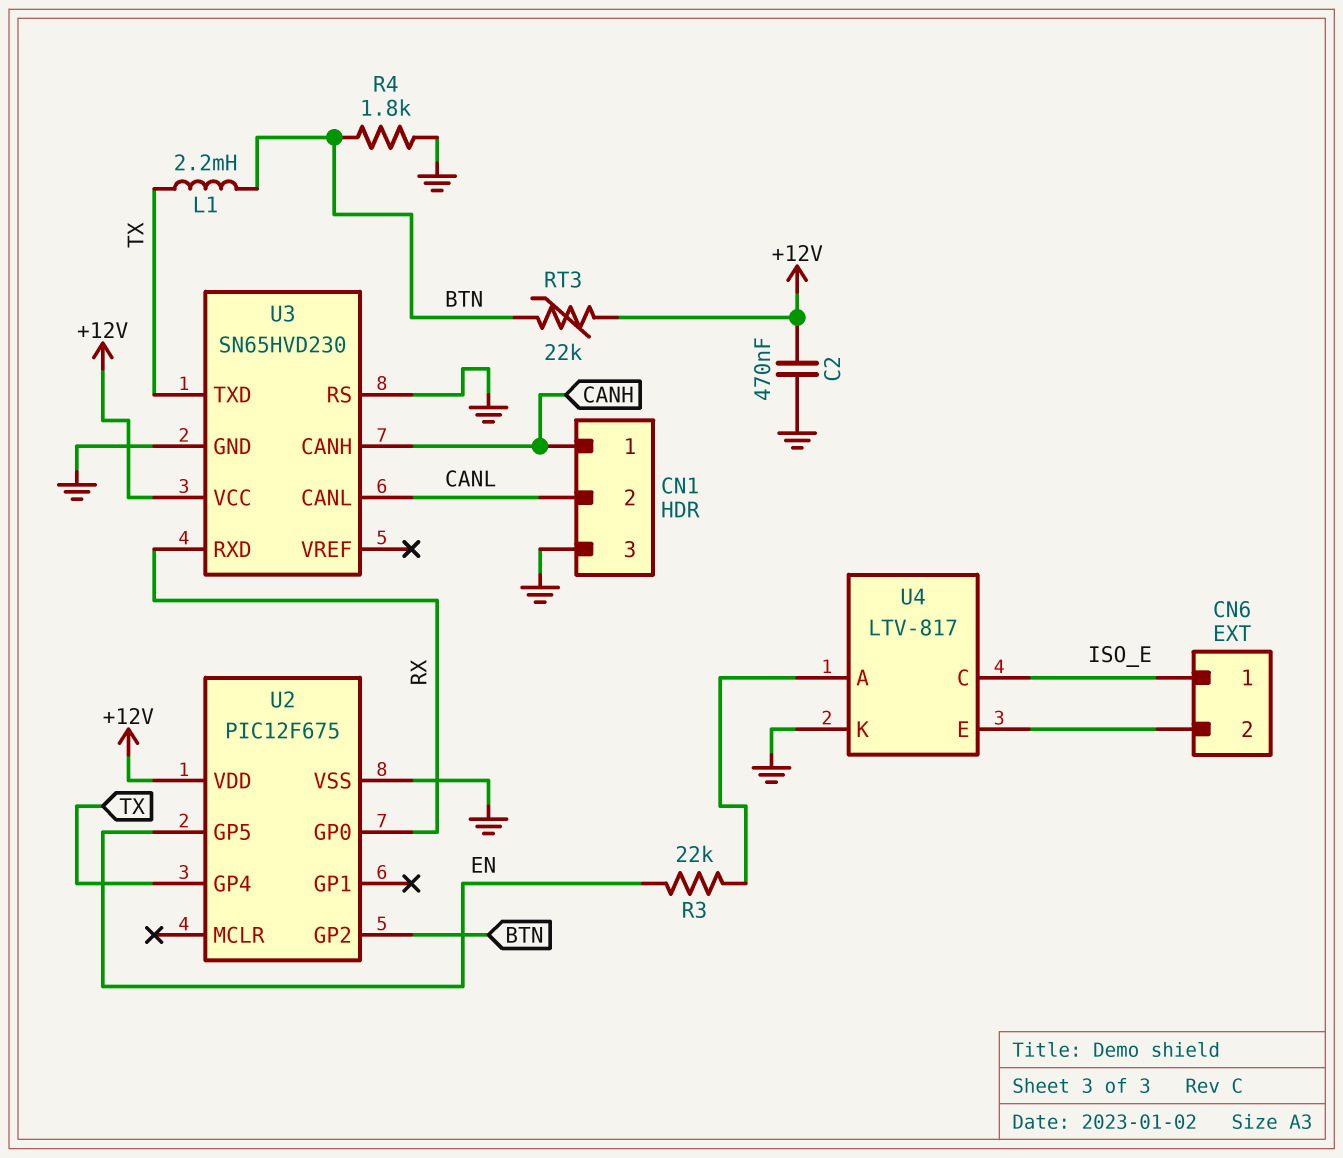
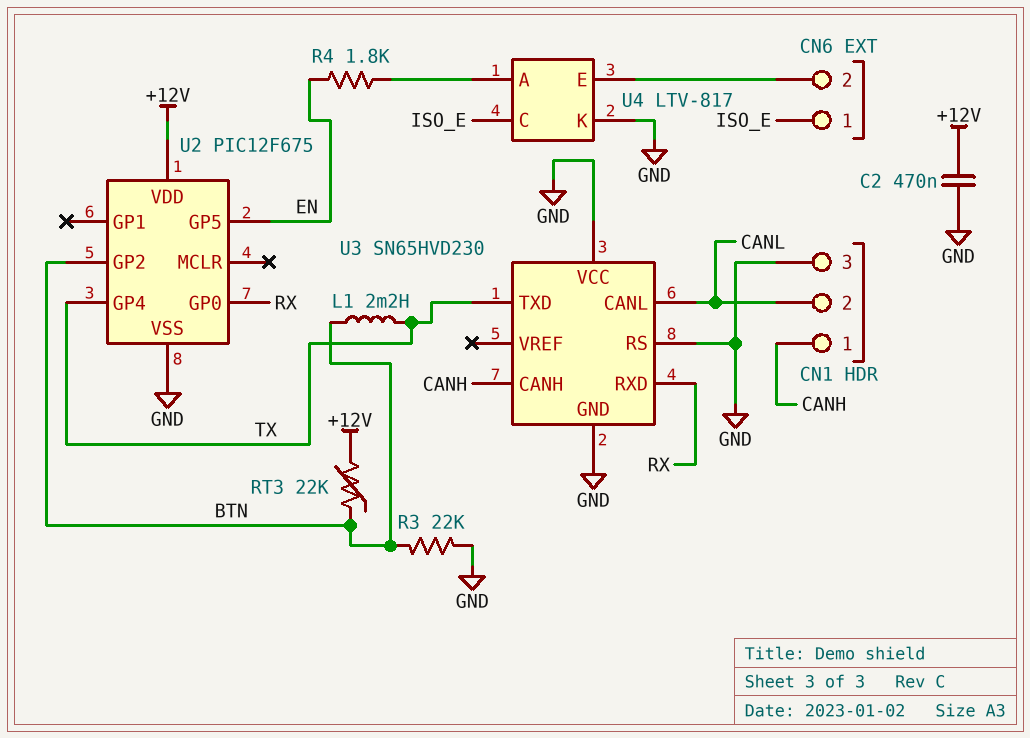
R3: 22k (EN, U4/A) -> 22k (BTN, GND)
R4: 1.8k (BTN, GND) -> 1.8k (EN, U4/A)
U3 pin VCC: +12V -> GND

